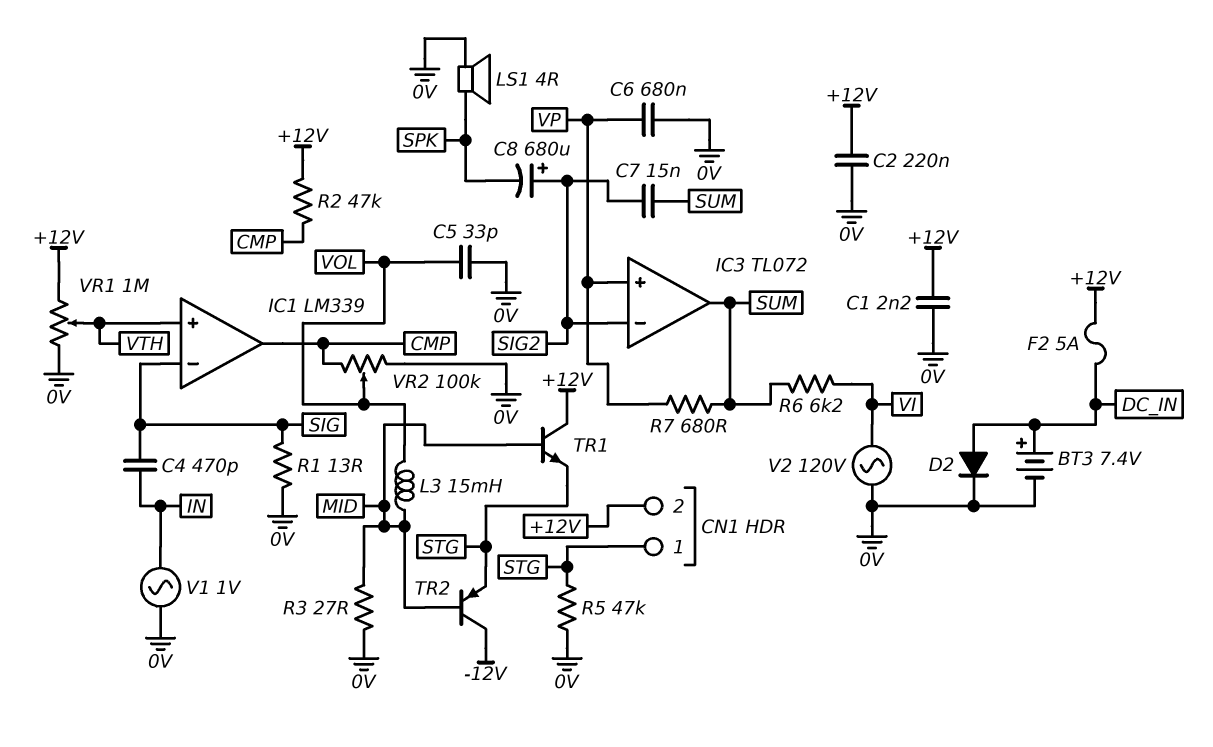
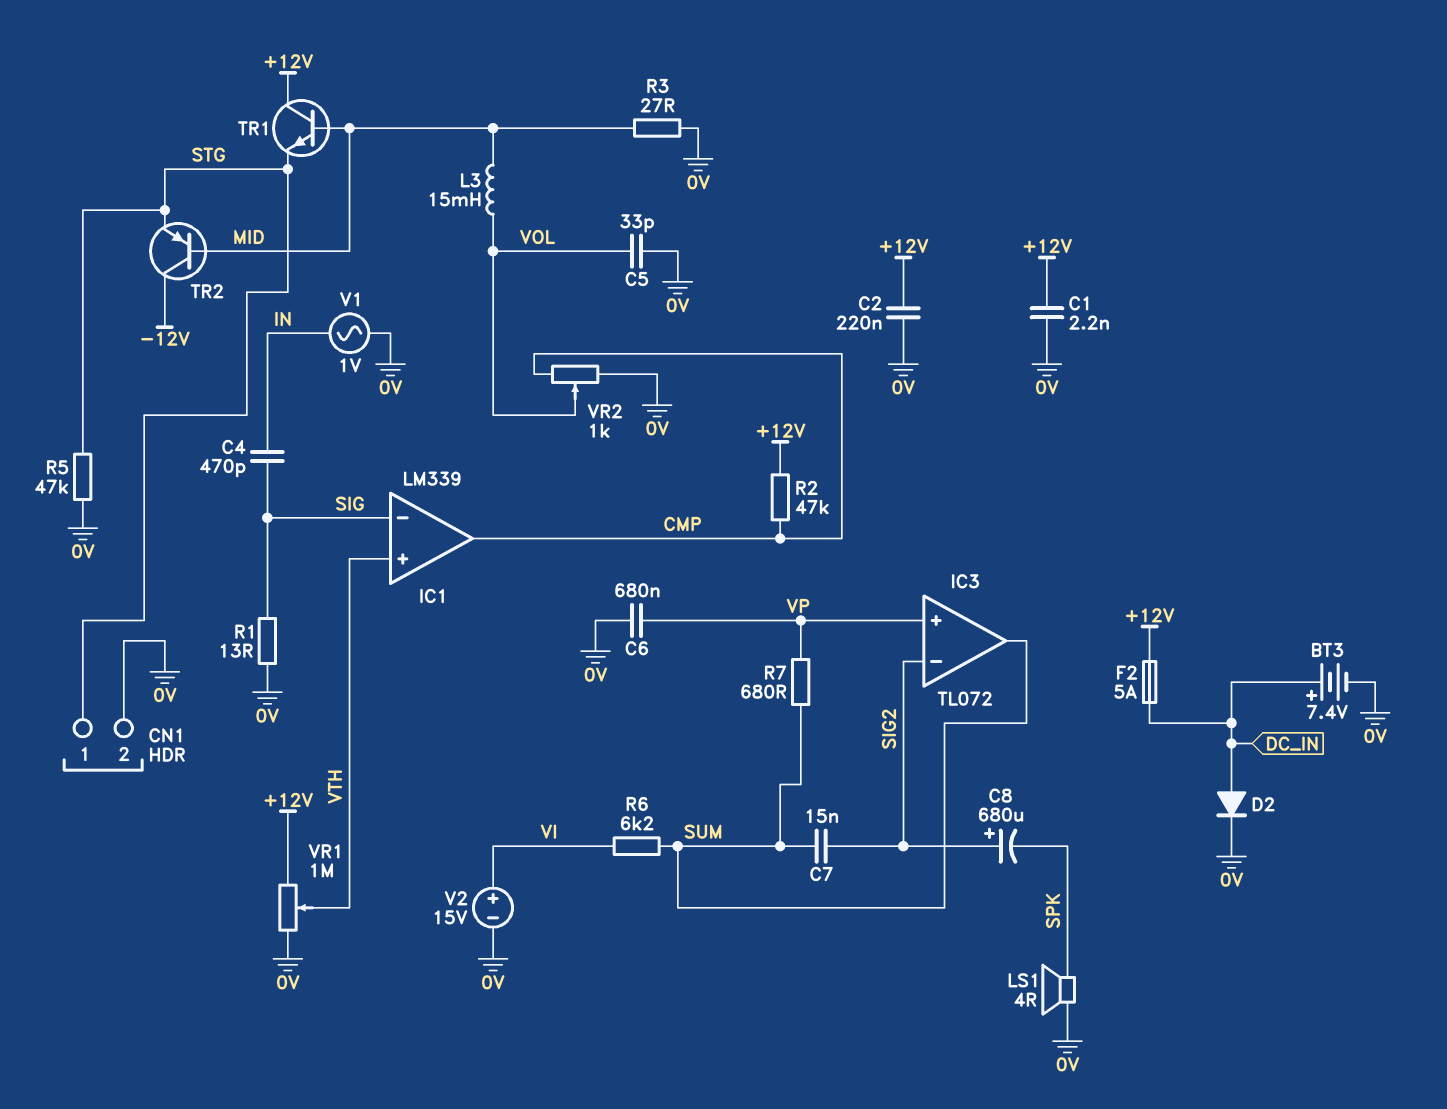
CN1 pin 2: +12V -> 0V
V2: AC 120V (0V, VI) -> 15V (plus VI, minus 0V)
VR2: 100k (0V, CMP, wiper VOL) -> 1k (0V, CMP, wiper VOL)

